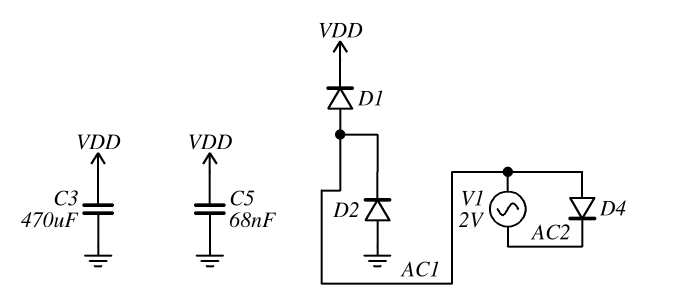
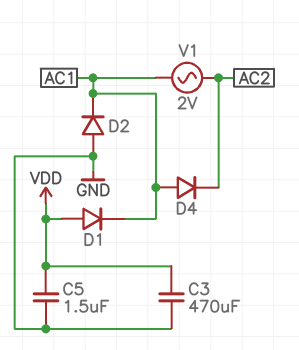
C5: 68nF (GND, VDD) -> 1.5uF (GND, VDD)
D1: diode (A AC1, K VDD) -> diode (A VDD, K AC1)

